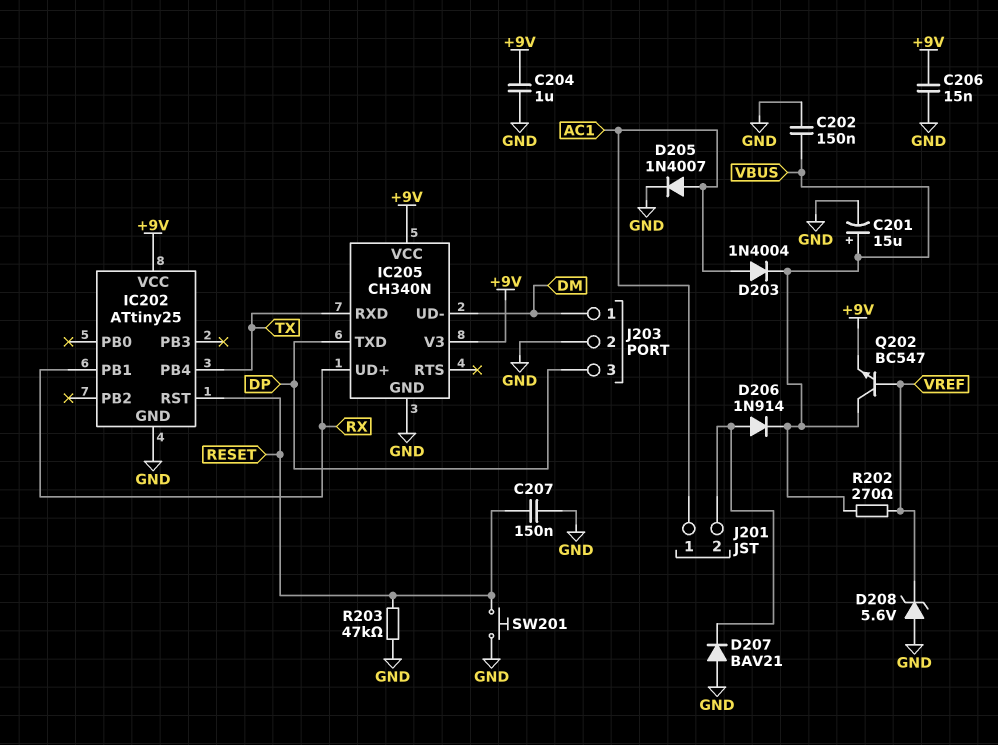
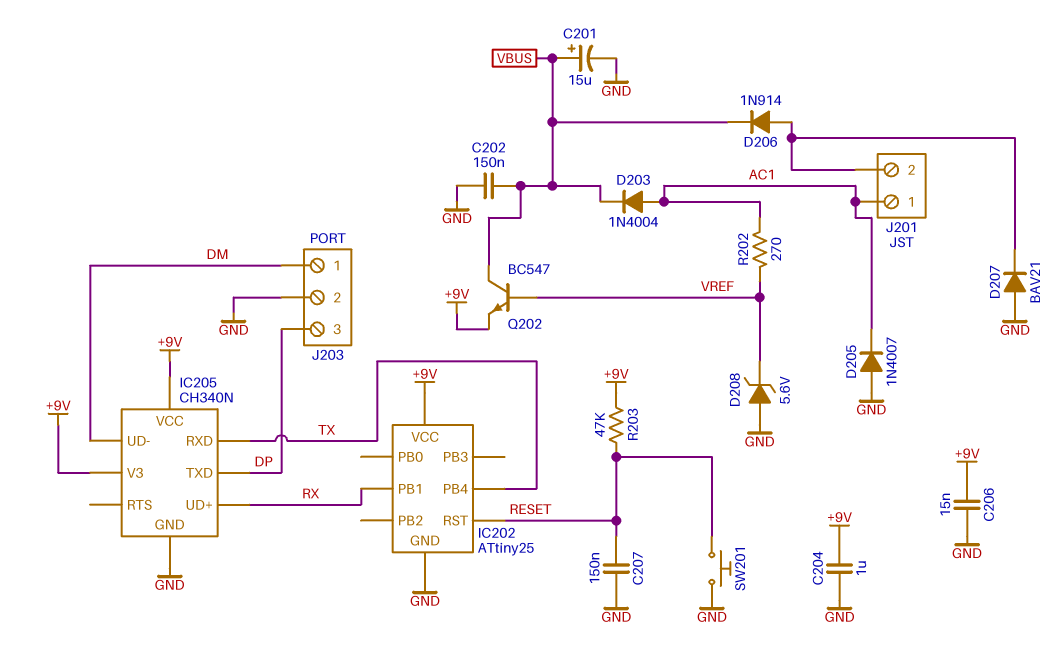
D205: diode 1N4007 (A AC1, K GND) -> diode 1N4007 (A GND, K AC1)
R202: 270 (VBUS, VREF) -> 270 (AC1, VREF)
R203: 47k (GND, RESET) -> 47k (+9V, RESET)

